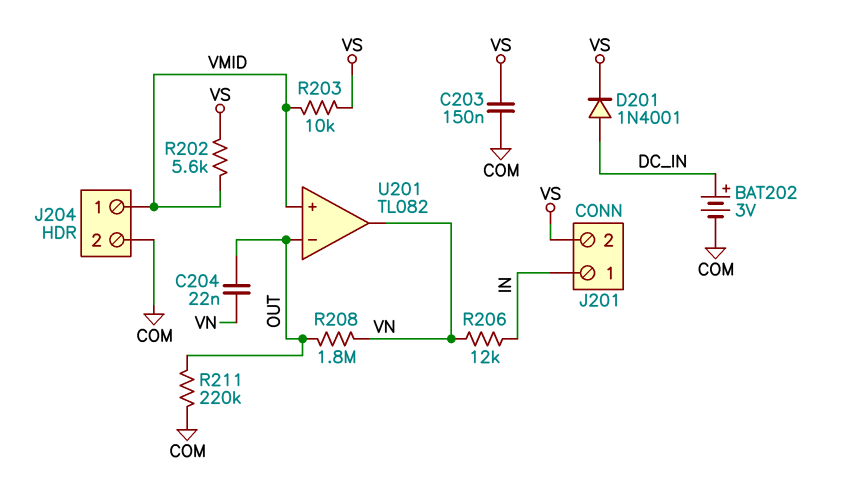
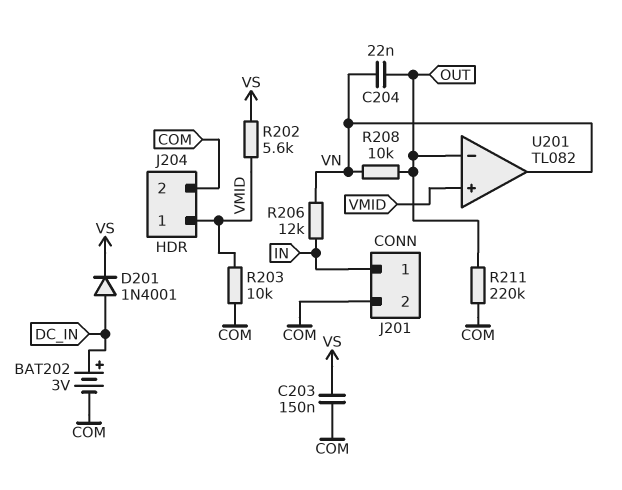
J201 pin 2: VS -> COM
R203: 10k (VMID, VS) -> 10k (COM, VMID)
R208: 1.8M (OUT, VN) -> 10k (OUT, VN)

